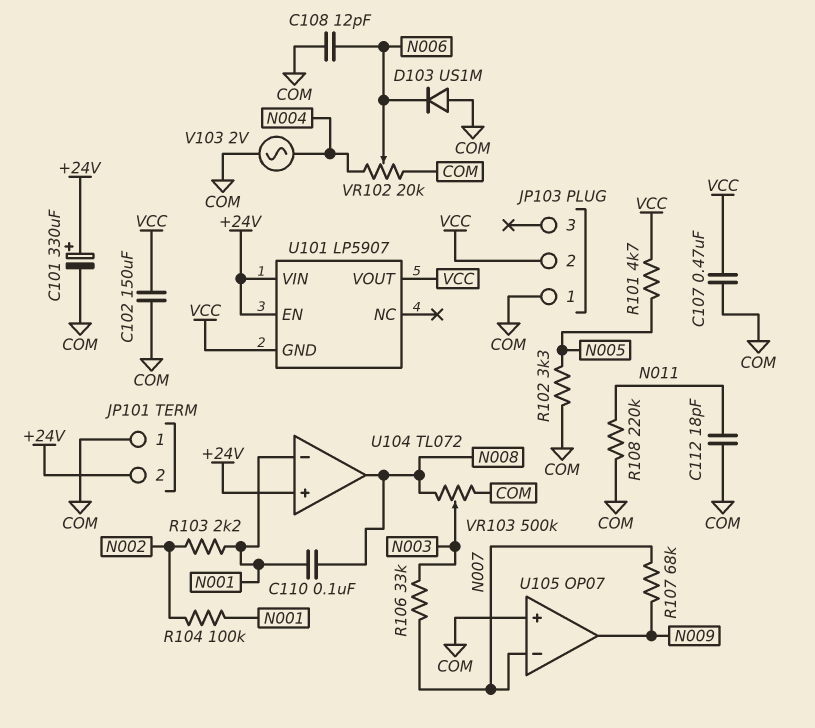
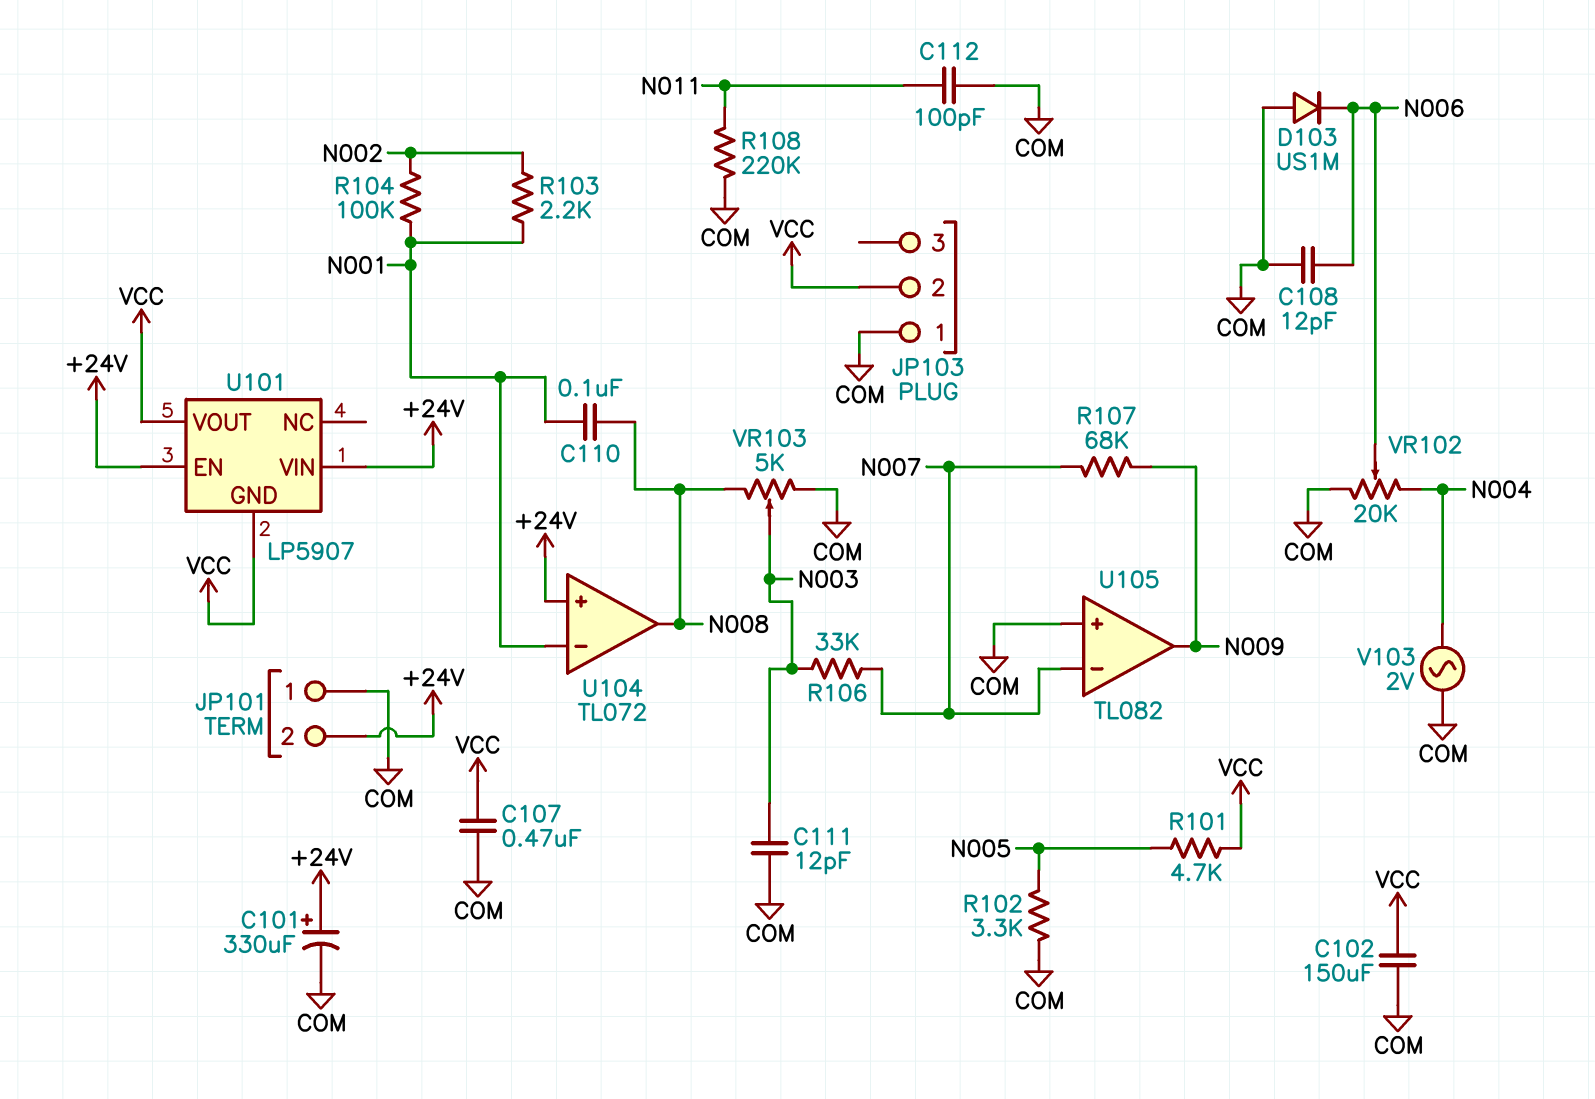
C111: none -> 12pF (COM, N003)
C112: 18pF (COM, N011) -> 100pF (COM, N011)
U105: OP07 -> TL082
VR103: 500k (COM, N008, wiper N003) -> 5k (COM, N008, wiper N003)

